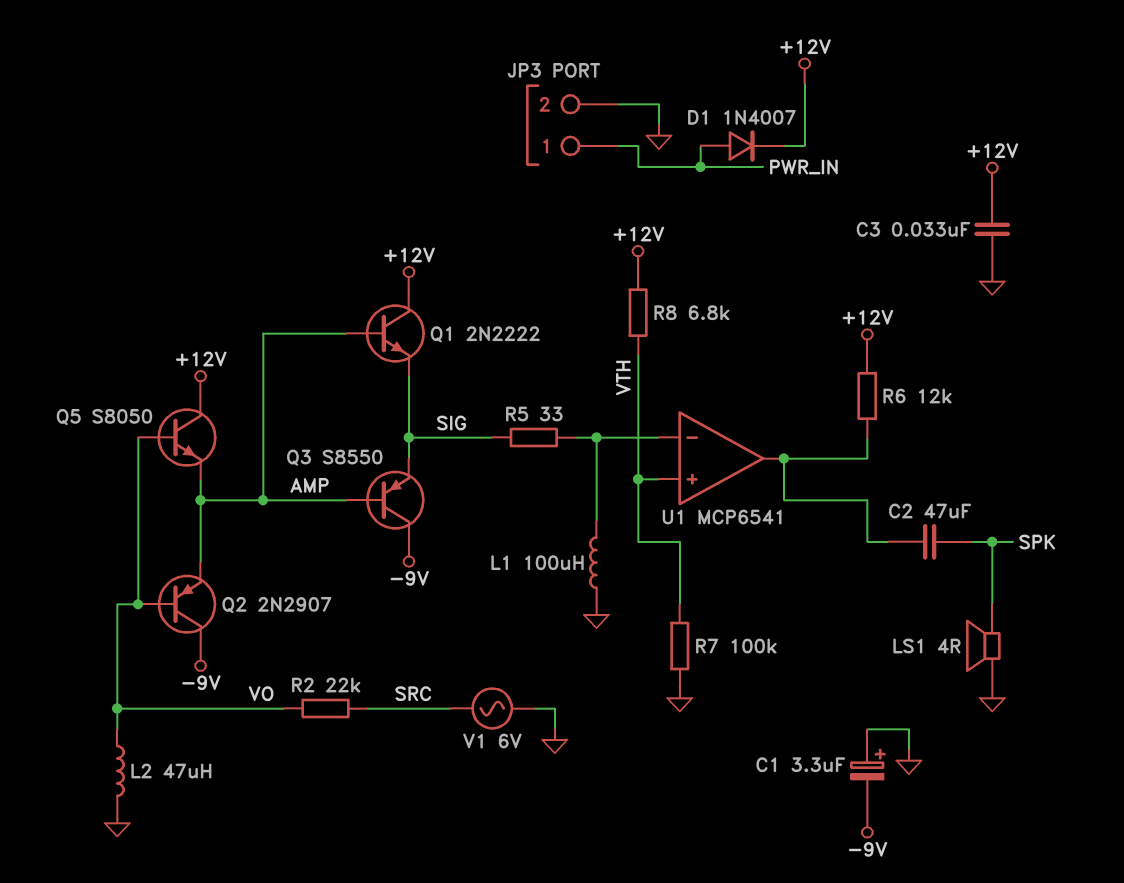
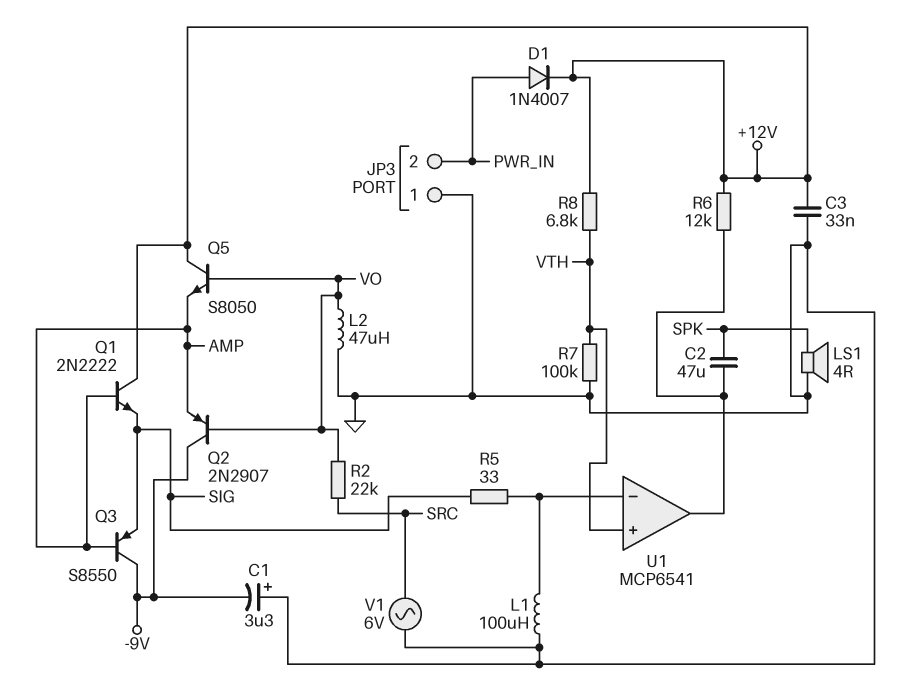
JP3 pin 1: PWR_IN -> GND
JP3 pin 2: GND -> PWR_IN

